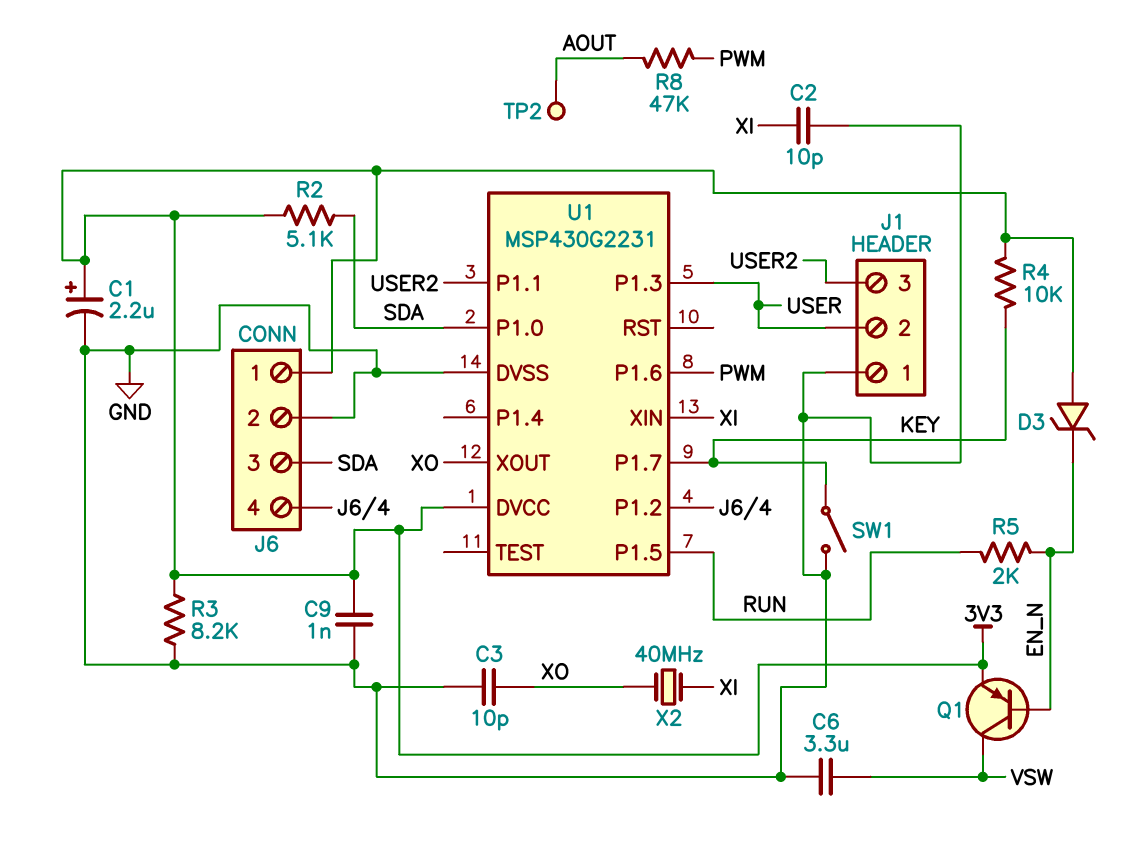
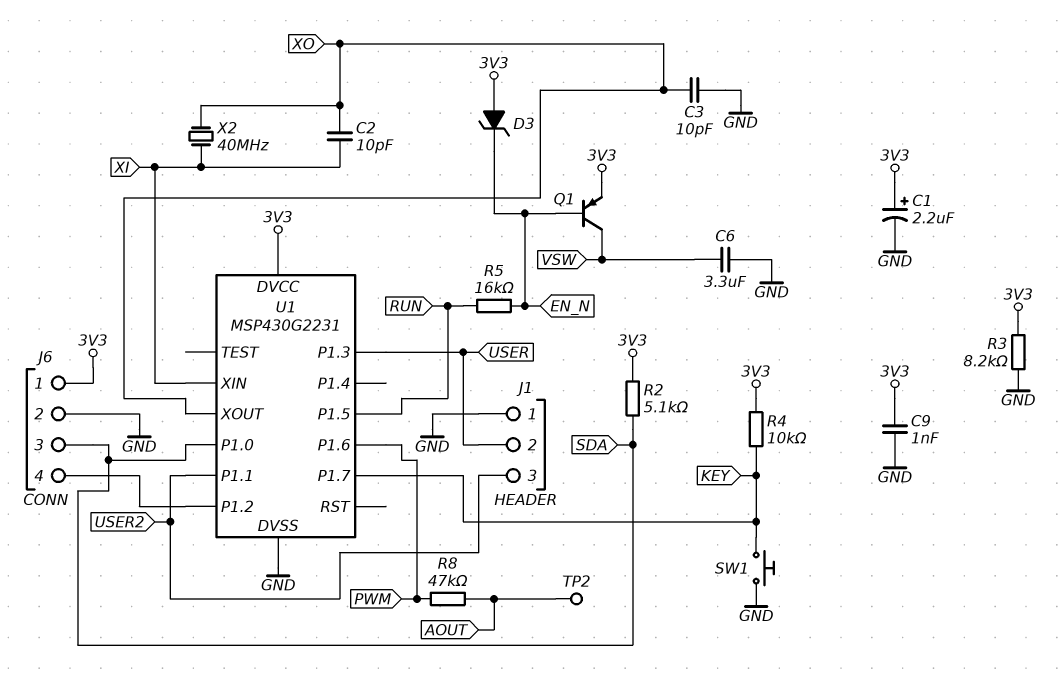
C2: 10pF (GND, XI) -> 10pF (XI, XO)
R5: 2k (EN_N, RUN) -> 16k (EN_N, RUN)
SW1: switch (GND, KEY) -> button (GND, KEY)

